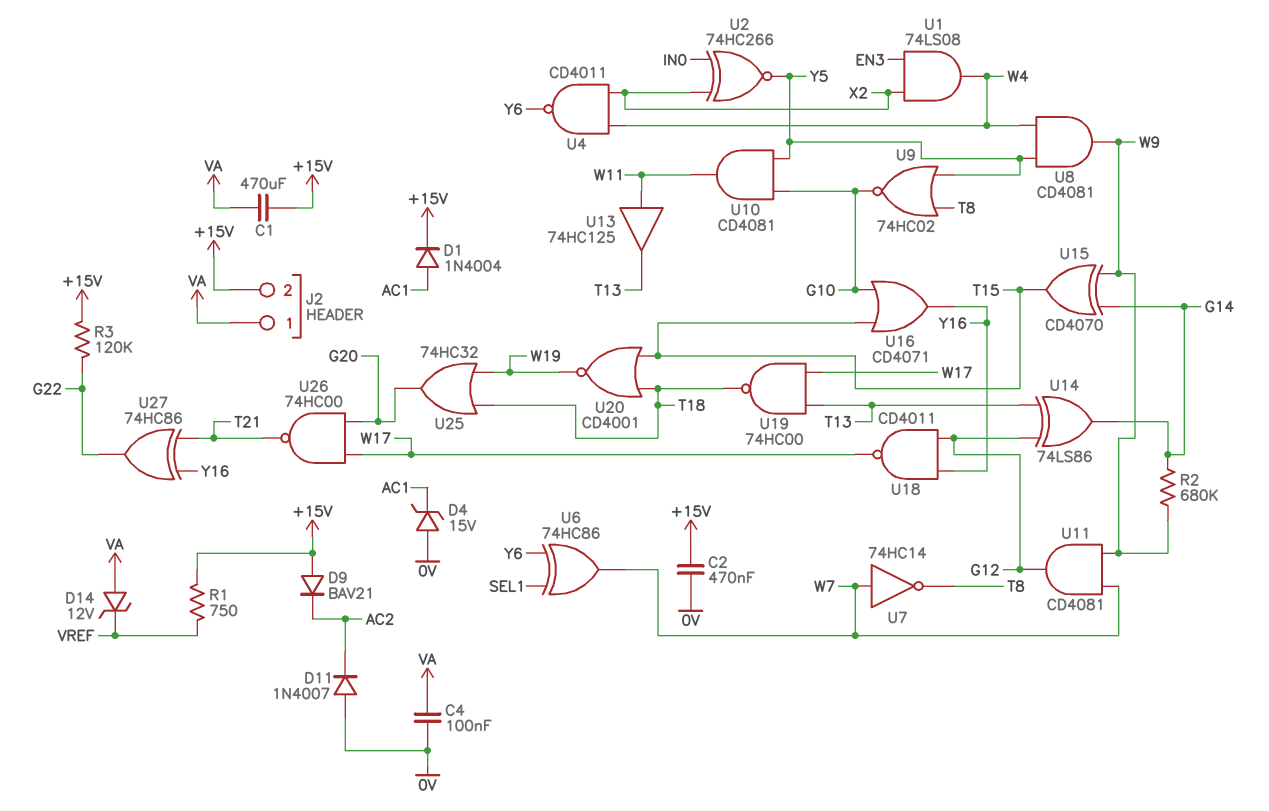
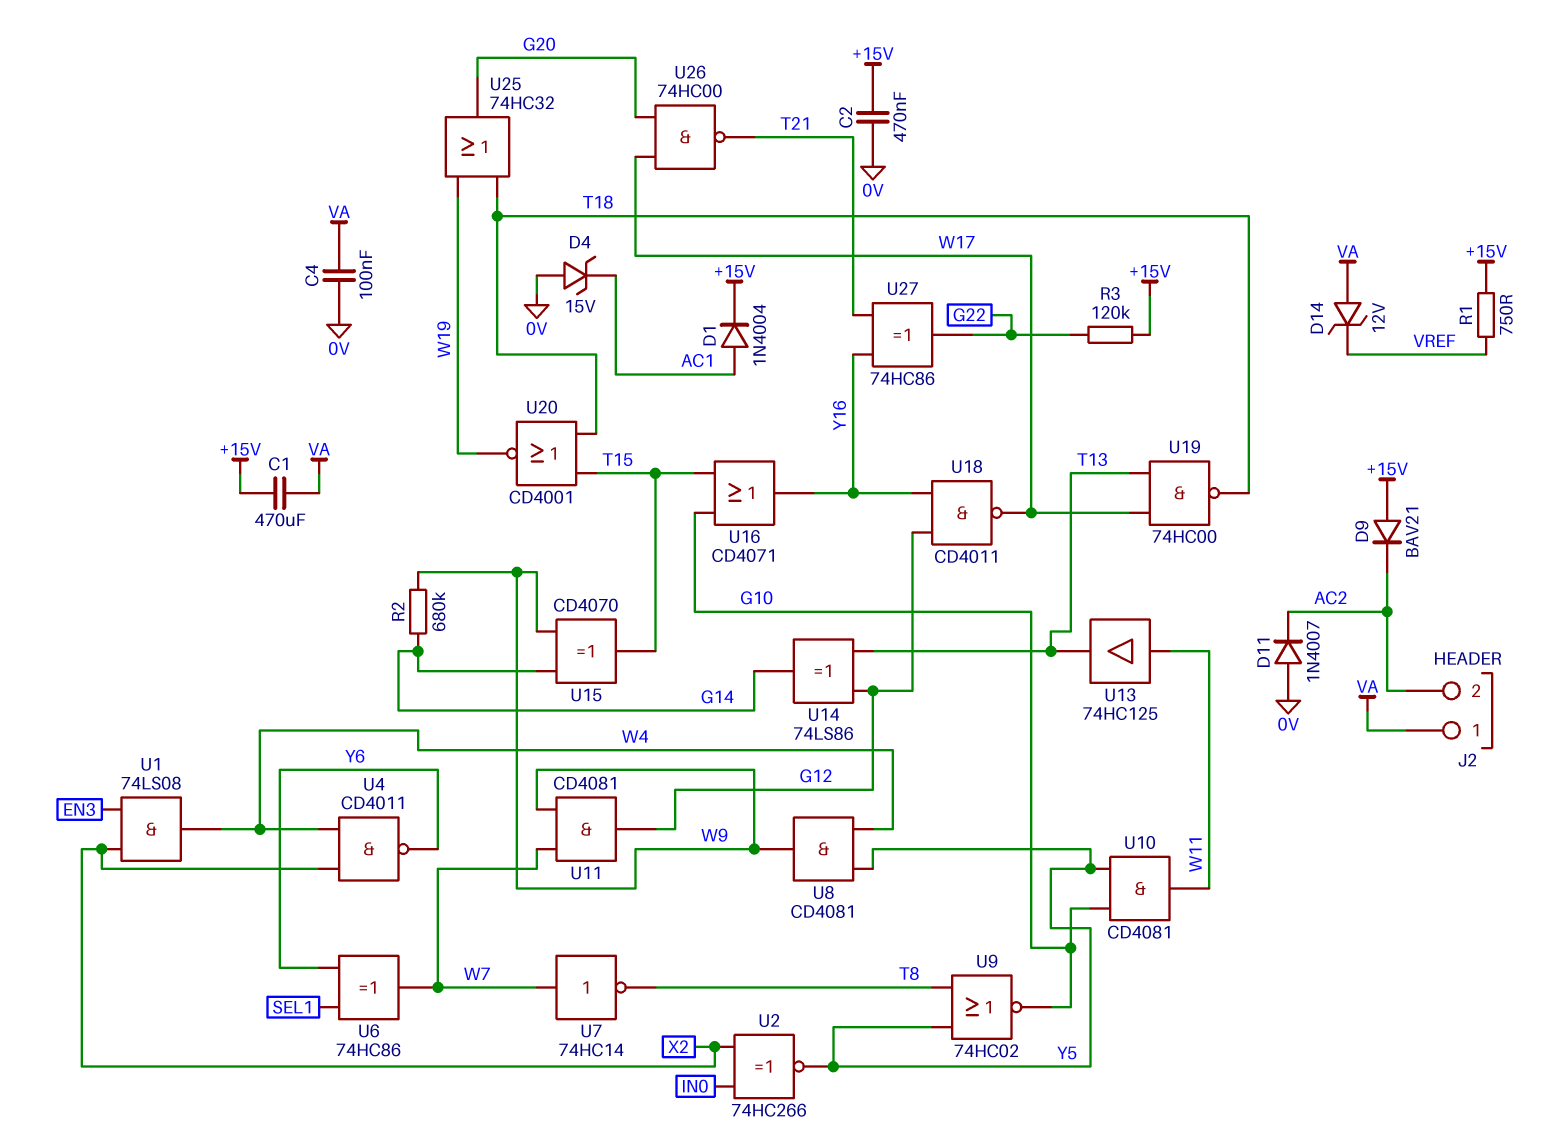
J2 pin 2: +15V -> AC2

